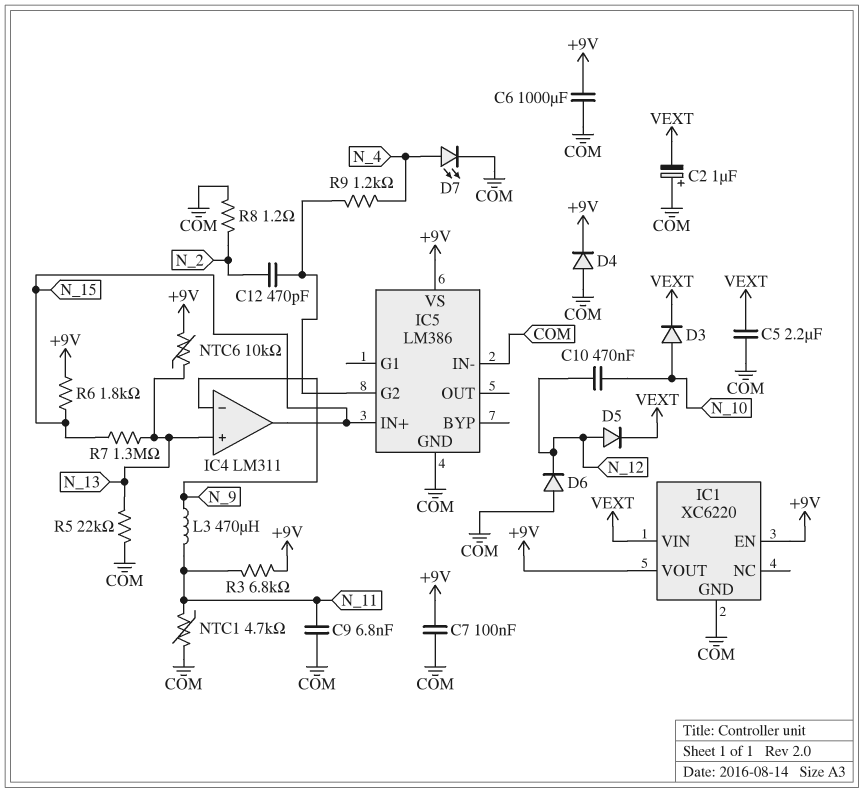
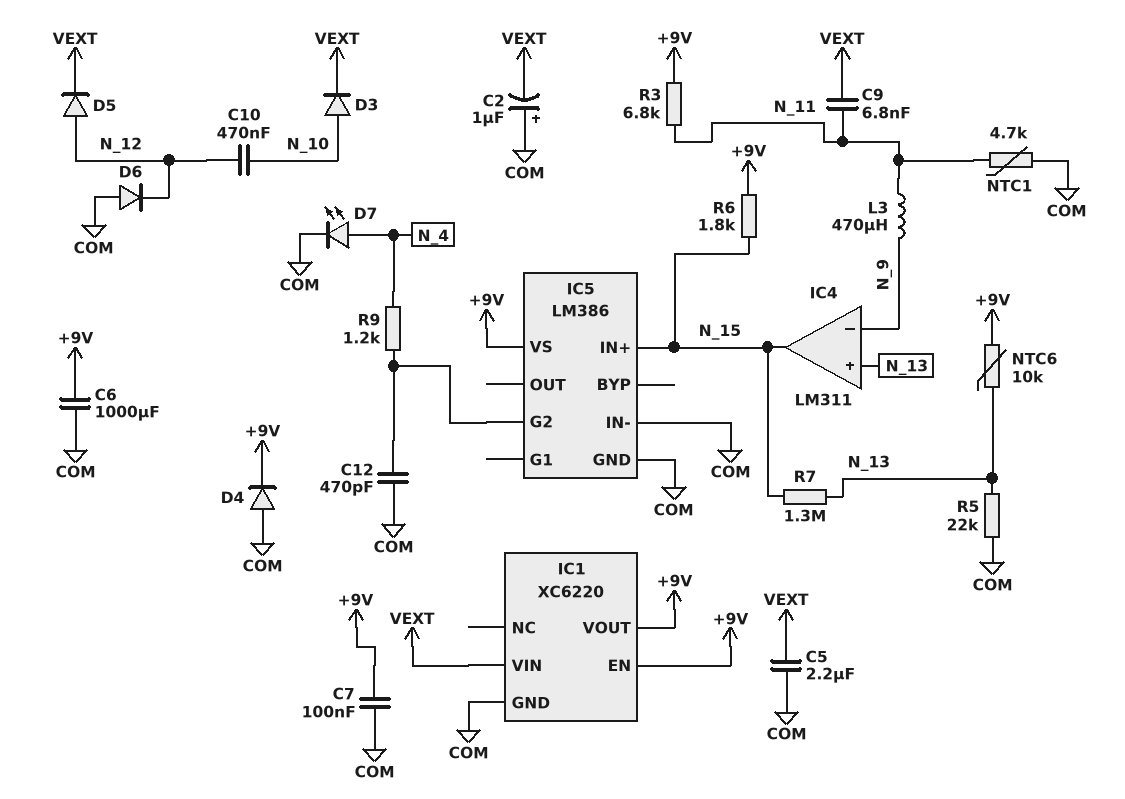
C9: 6.8nF (COM, N_11) -> 6.8nF (N_11, VEXT)
C12: 470pF (IC5/G2, N_2) -> 470pF (COM, IC5/G2)
R8: 1.2 (COM, N_2) -> none

